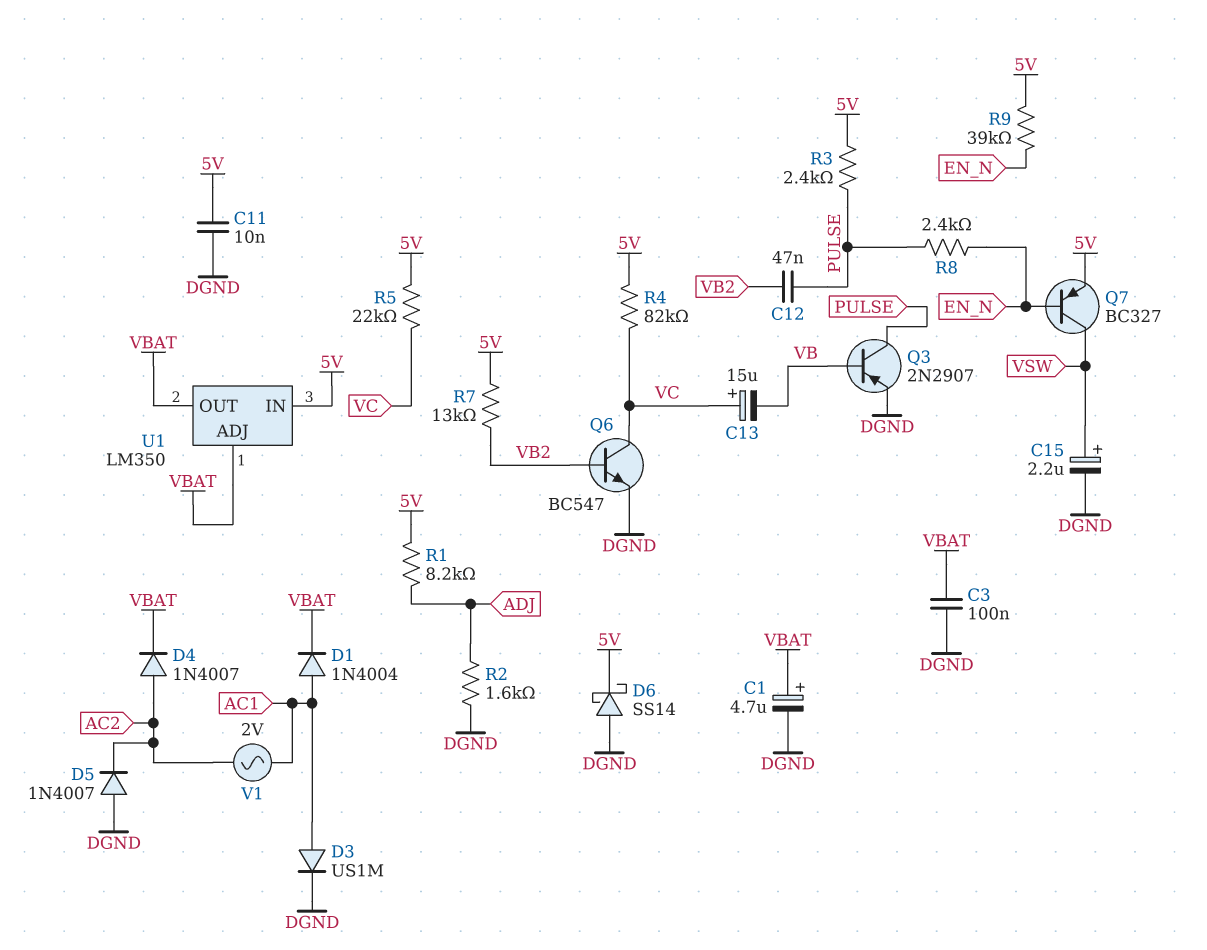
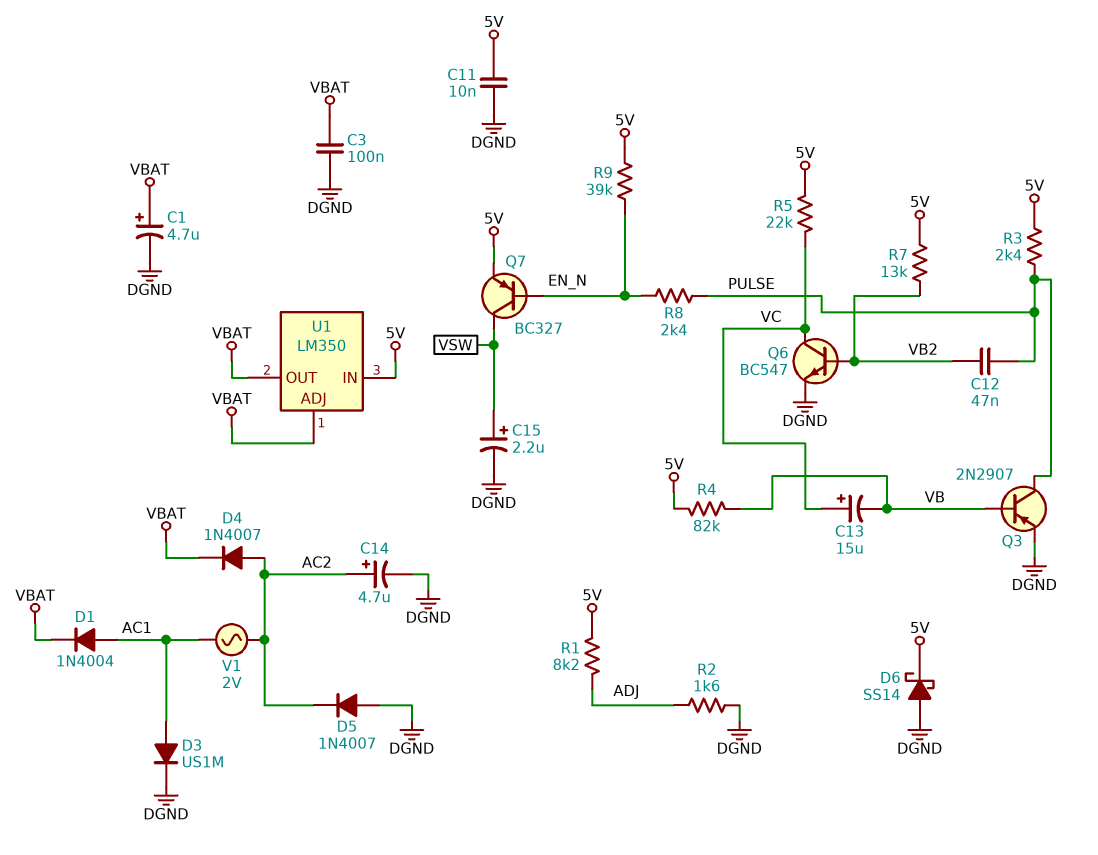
C14: none -> 4.7uF (plus AC2, minus DGND)
R4: 82k (5V, VC) -> 82k (5V, VB)

